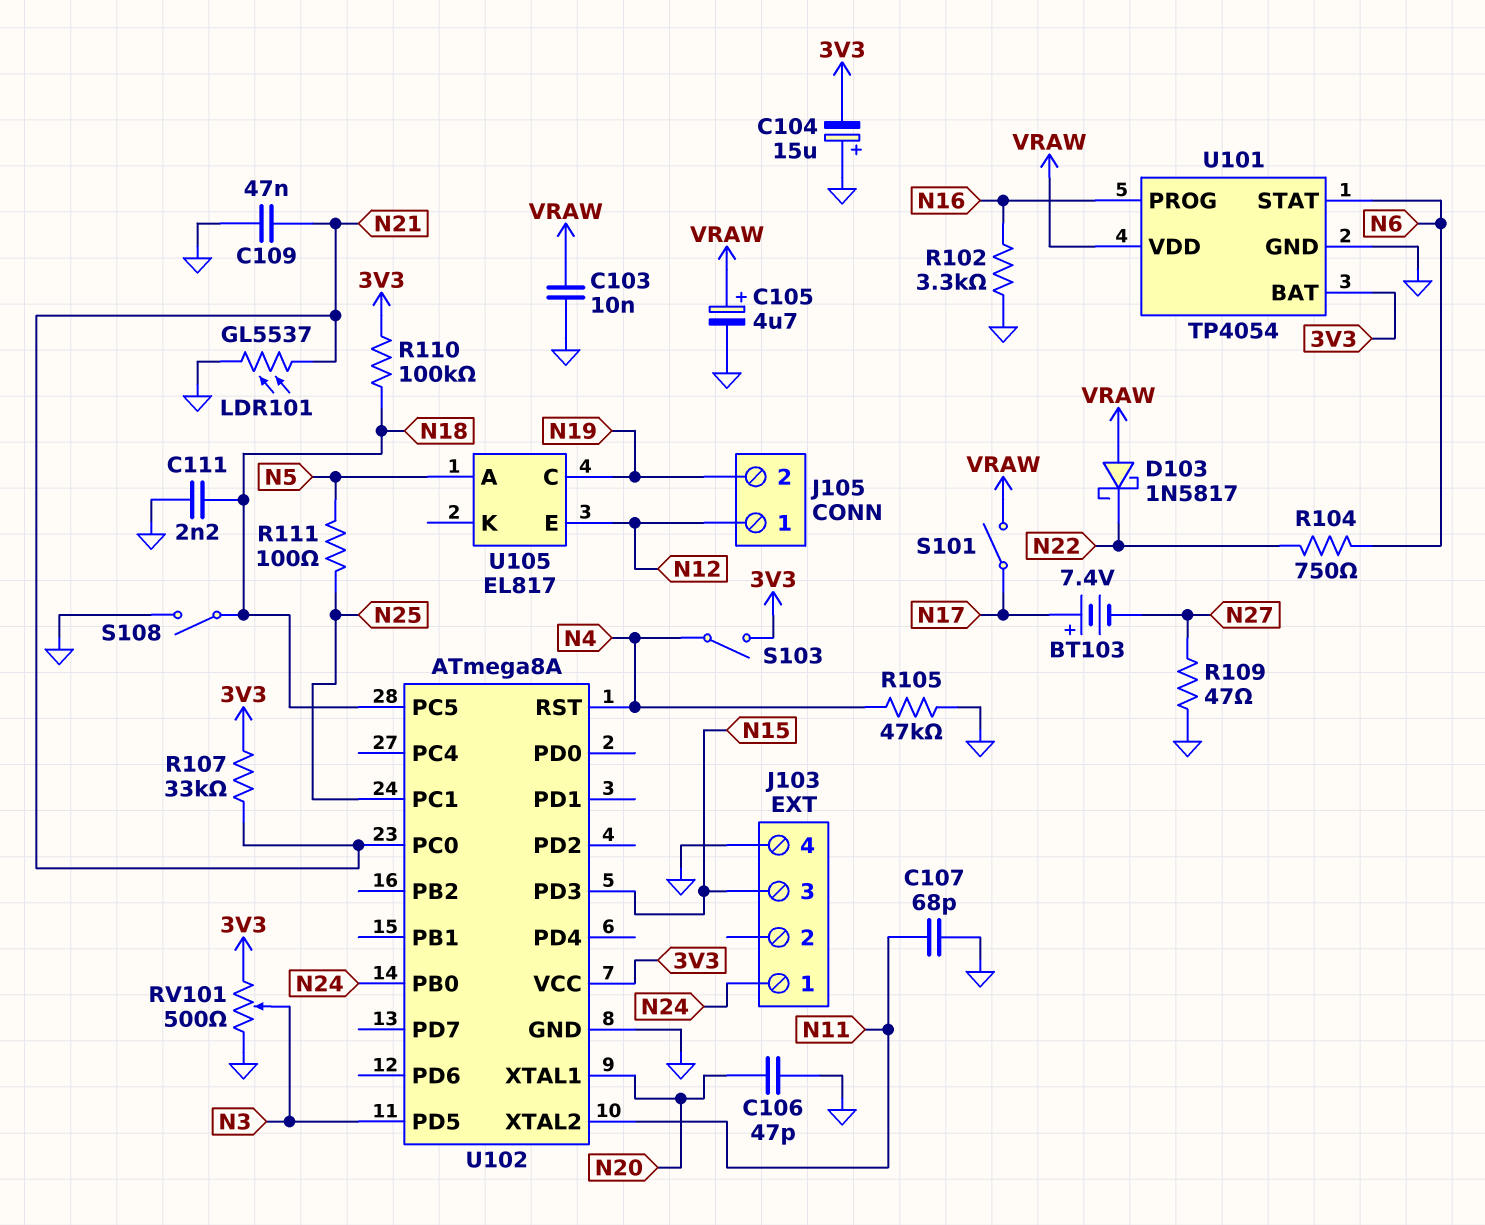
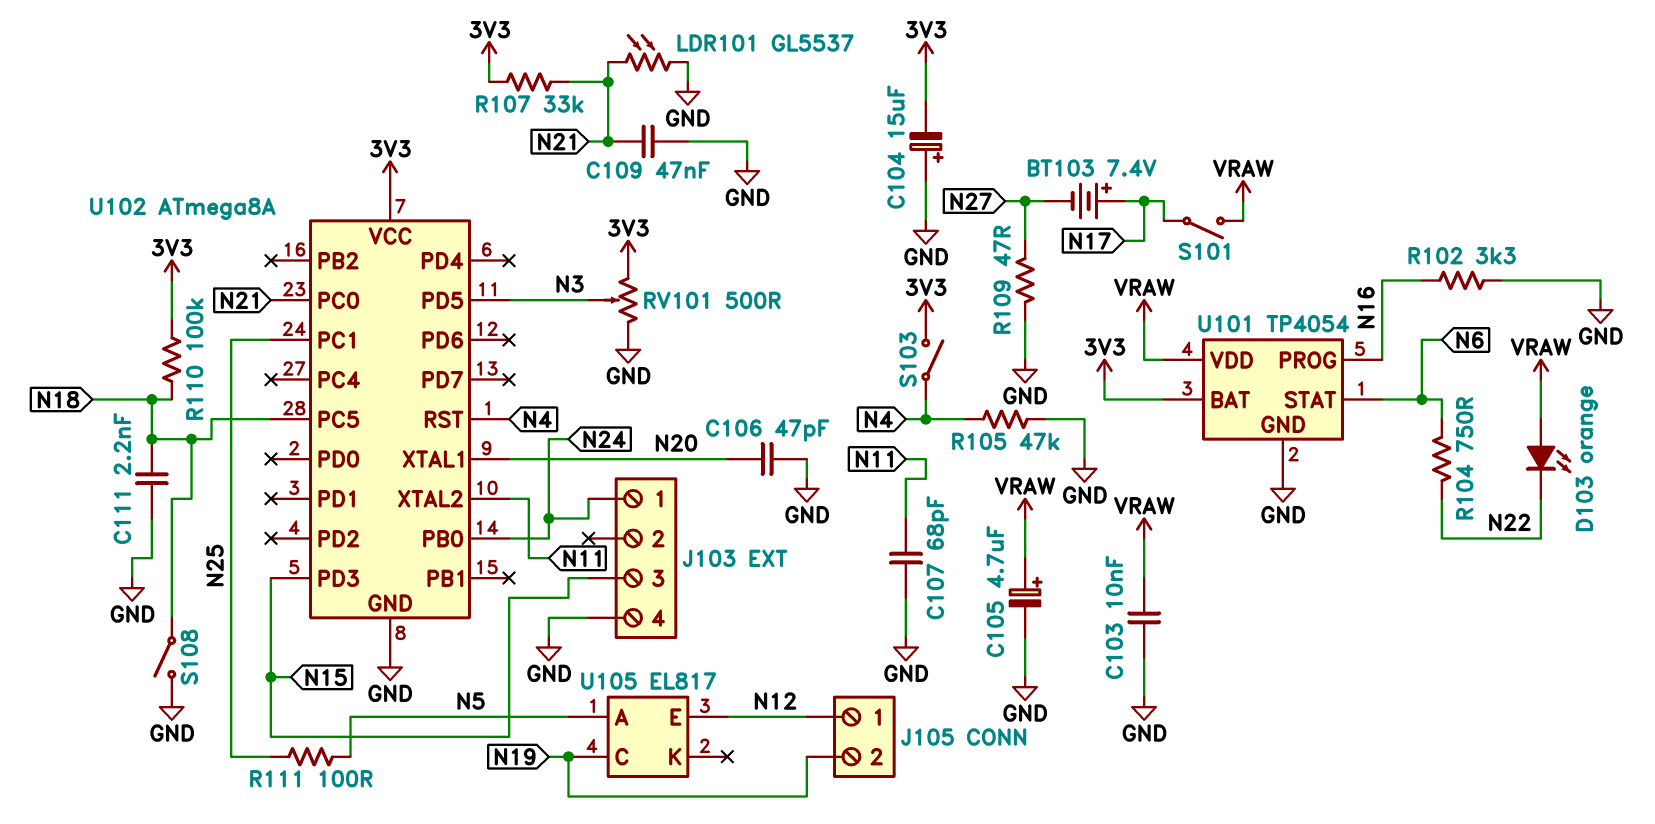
D103: schottky 1N5817 (A VRAW, K N22) -> LED orange (A VRAW, K N22)

